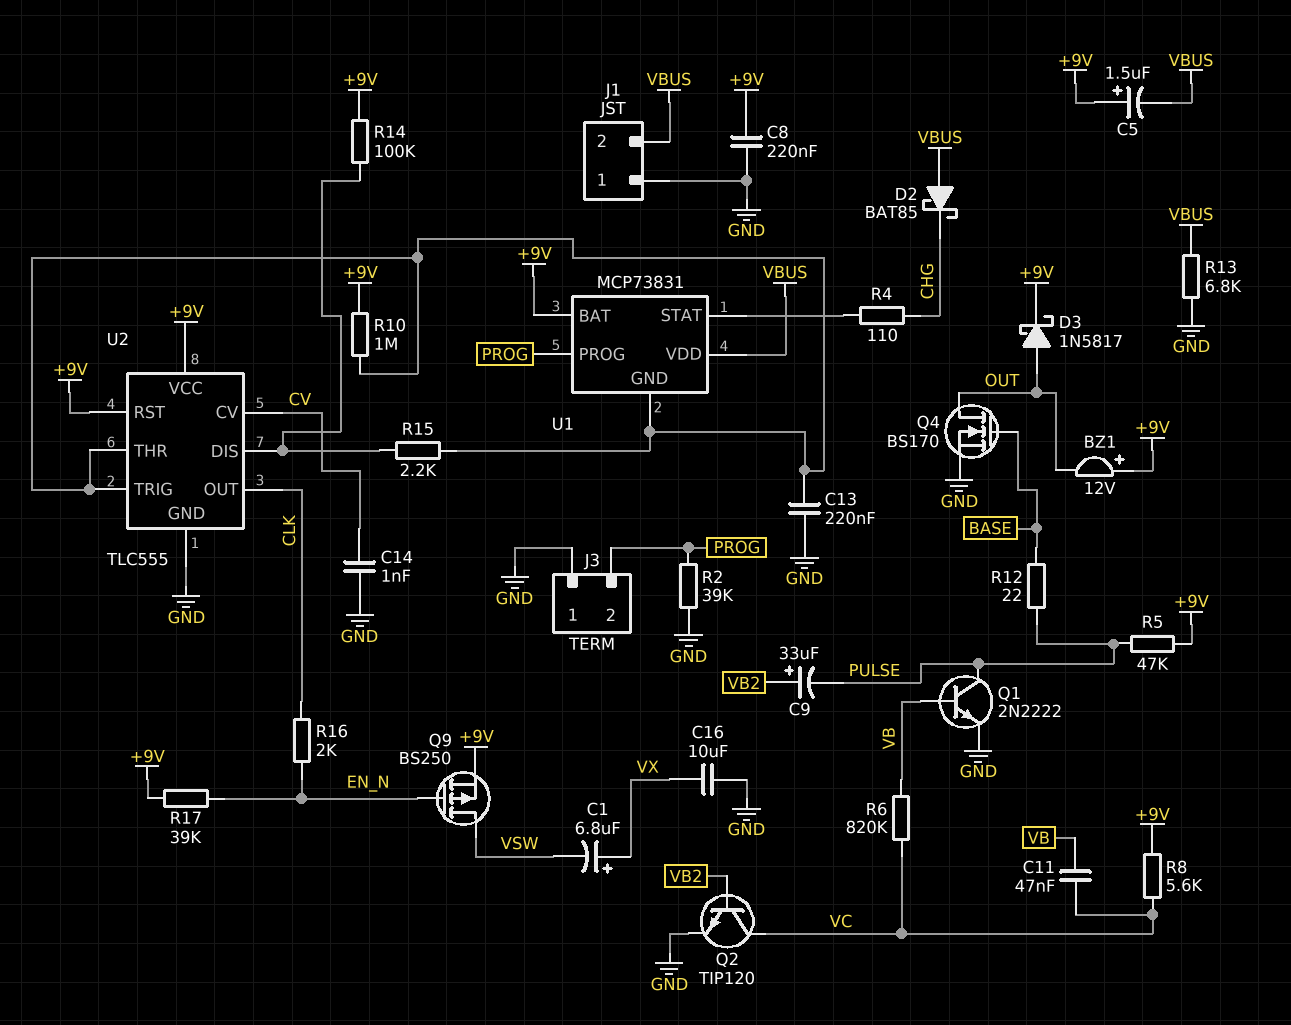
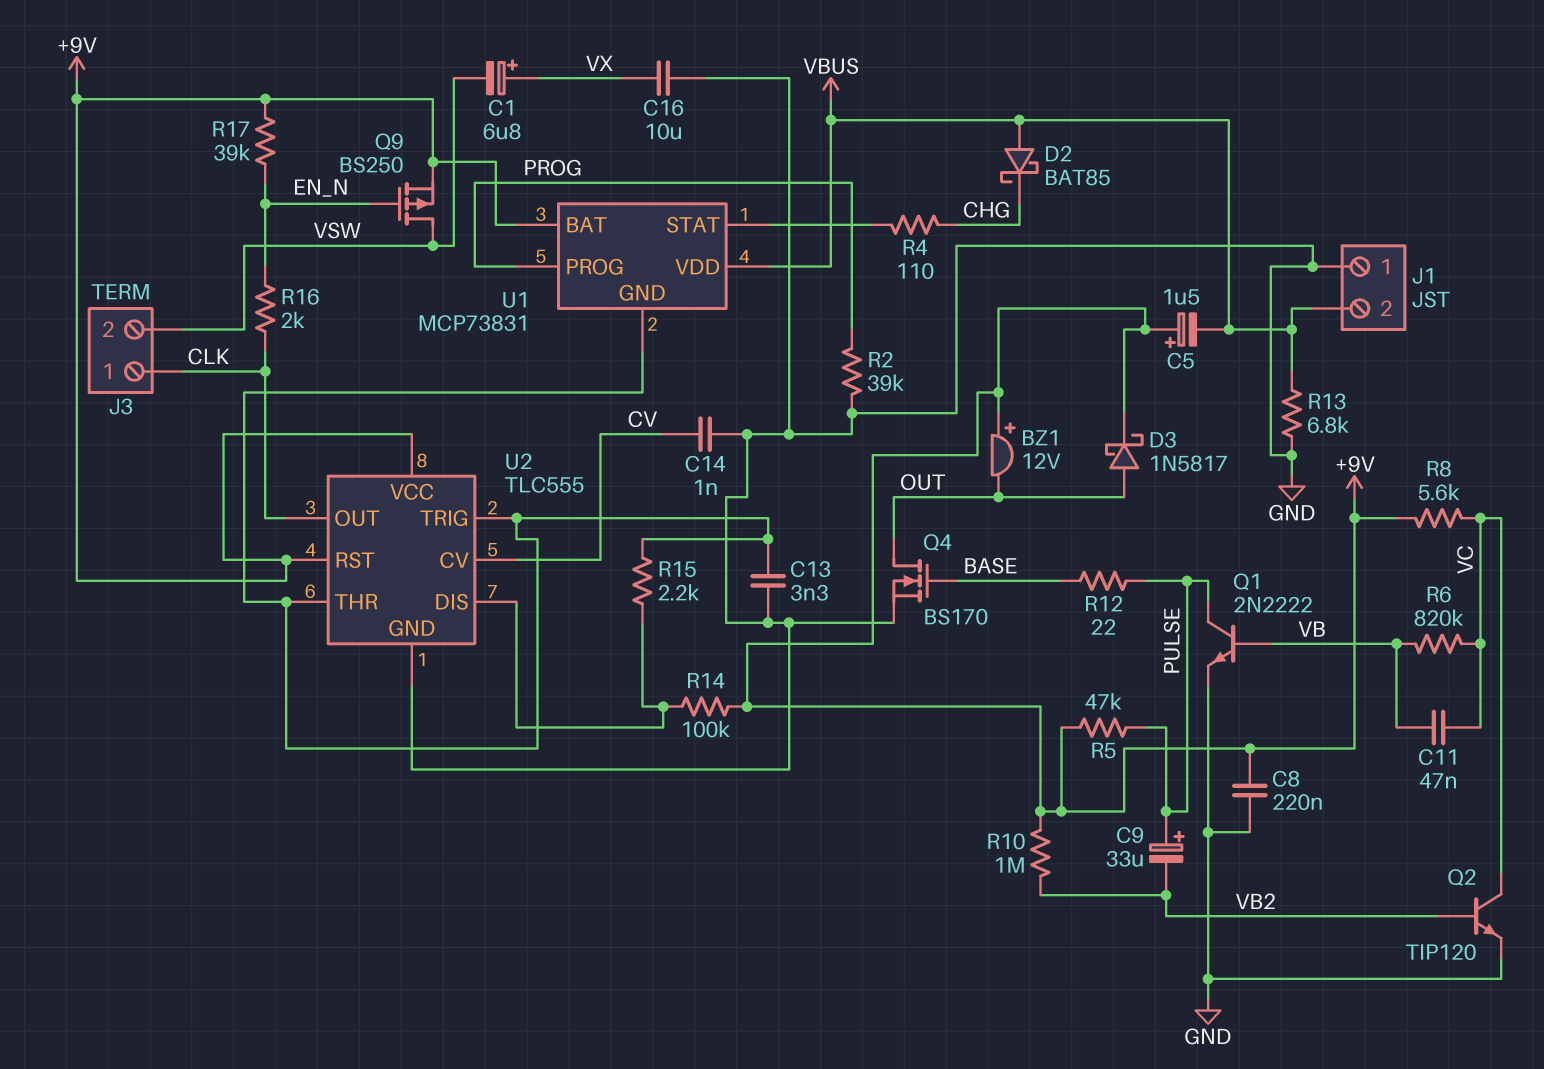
C9: 33uF (plus VB2, minus PULSE) -> 33uF (plus PULSE, minus VB2)
C13: 220nF (GND, U1/GND) -> 3.3nF (GND, U1/GND)
J3 pin 1: GND -> CLK
J3 pin 2: PROG -> VSW
R10: 1M (+9V, U1/GND) -> 1M (+9V, VB2)

